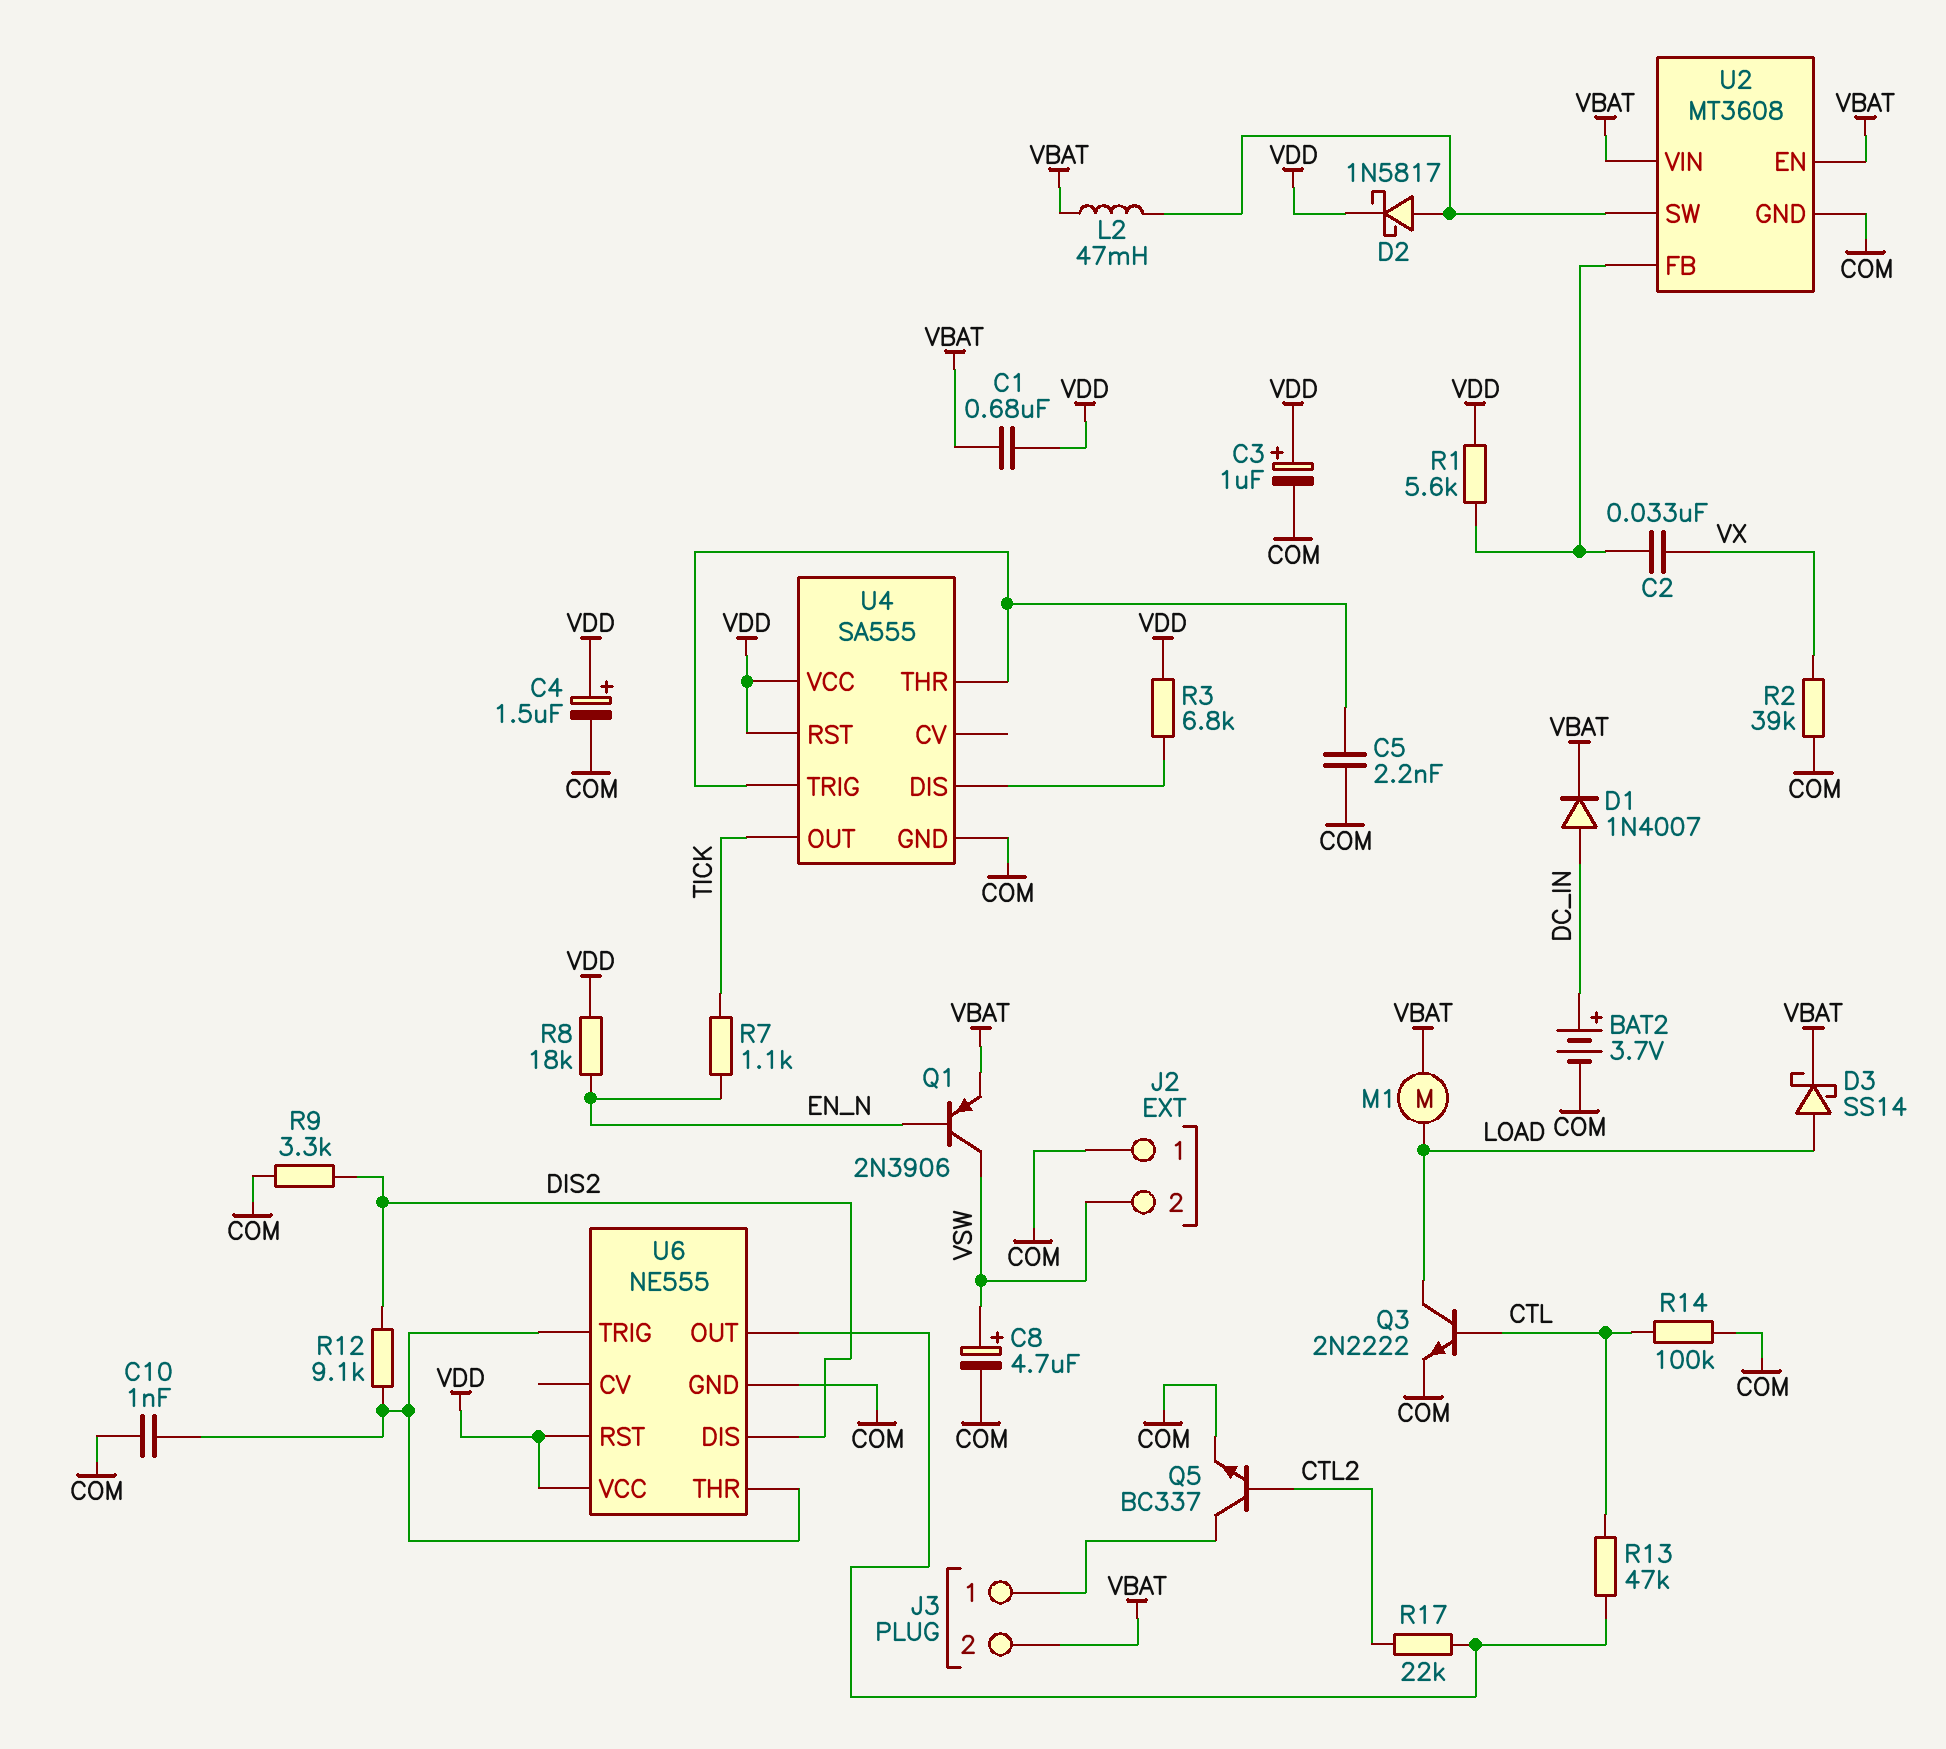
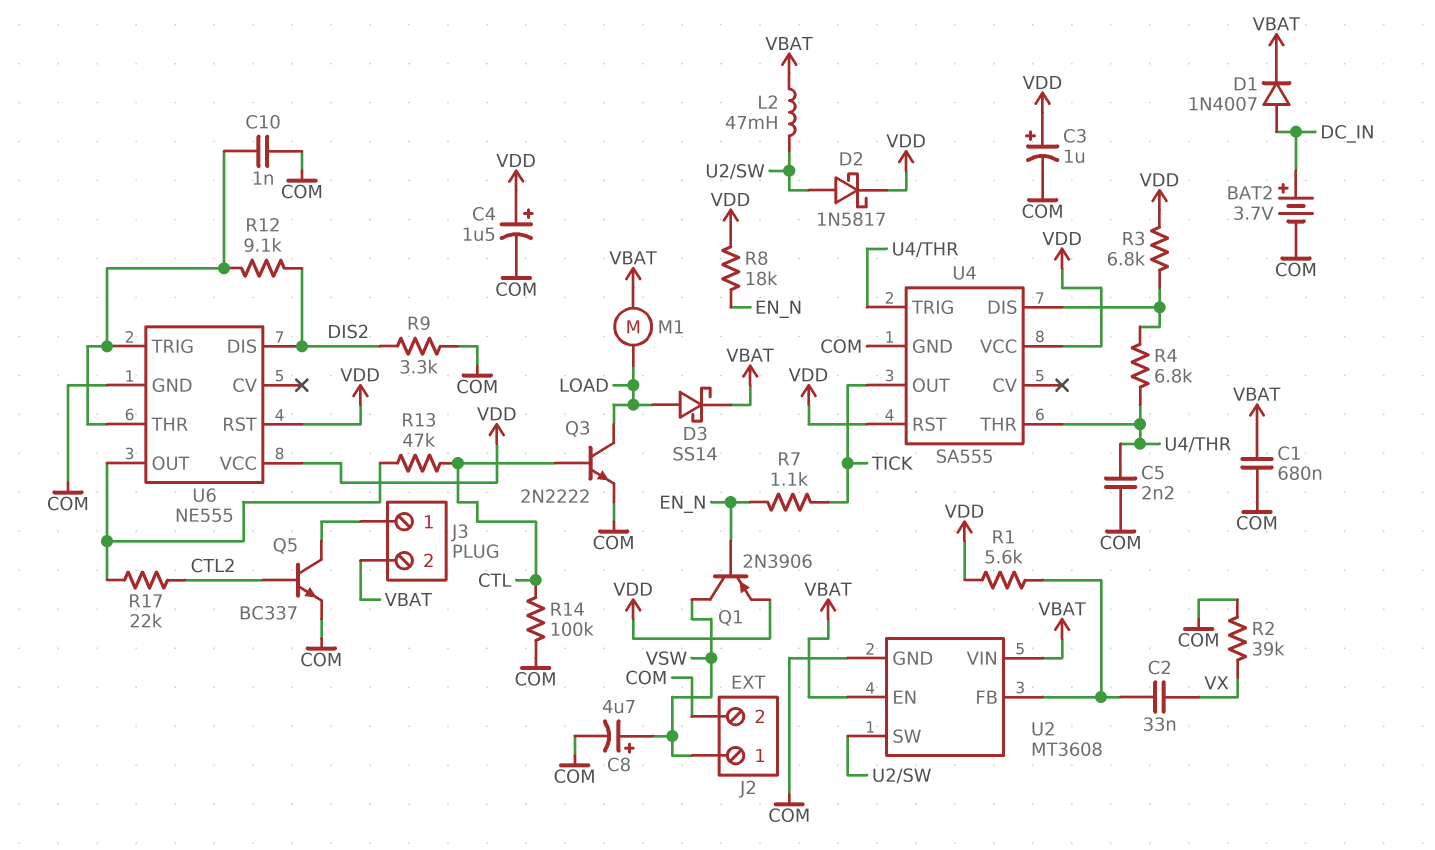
C1: 680nF (VBAT, VDD) -> 680nF (COM, VBAT)
J2 pin 1: COM -> VSW
J2 pin 2: VSW -> COM
Q1: PNP 2N3906 (B EN_N, C VSW, E VBAT) -> PNP 2N3906 (B EN_N, C VSW, E VDD)
R4: none -> 6.8k (U4/DIS, U4/THR)

